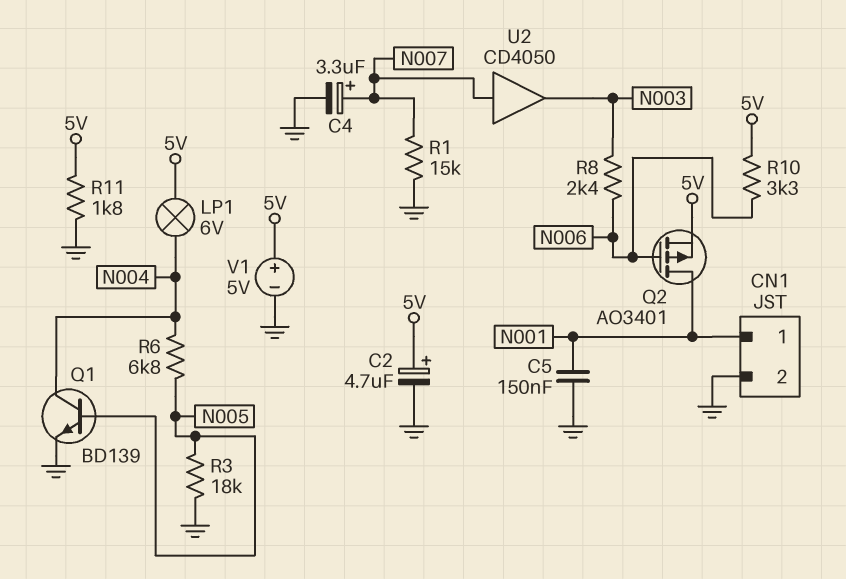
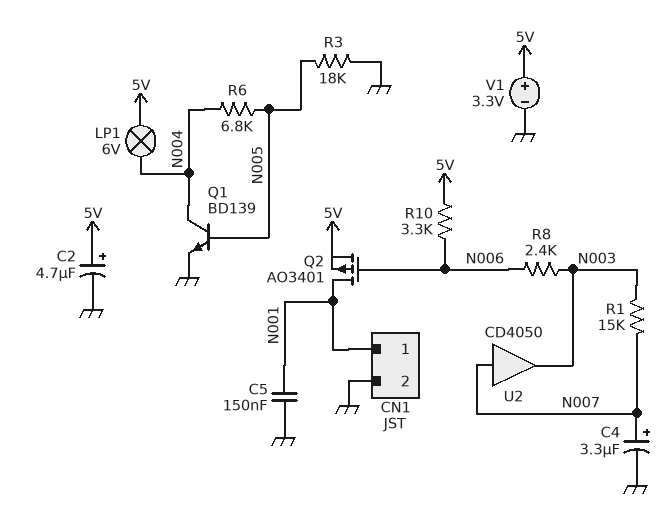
R1: 15k (GND, N007) -> 15k (N003, N007)
R11: 1.8k (5V, GND) -> none
V1: 5V (plus 5V, minus GND) -> 3.3V (plus 5V, minus GND)

